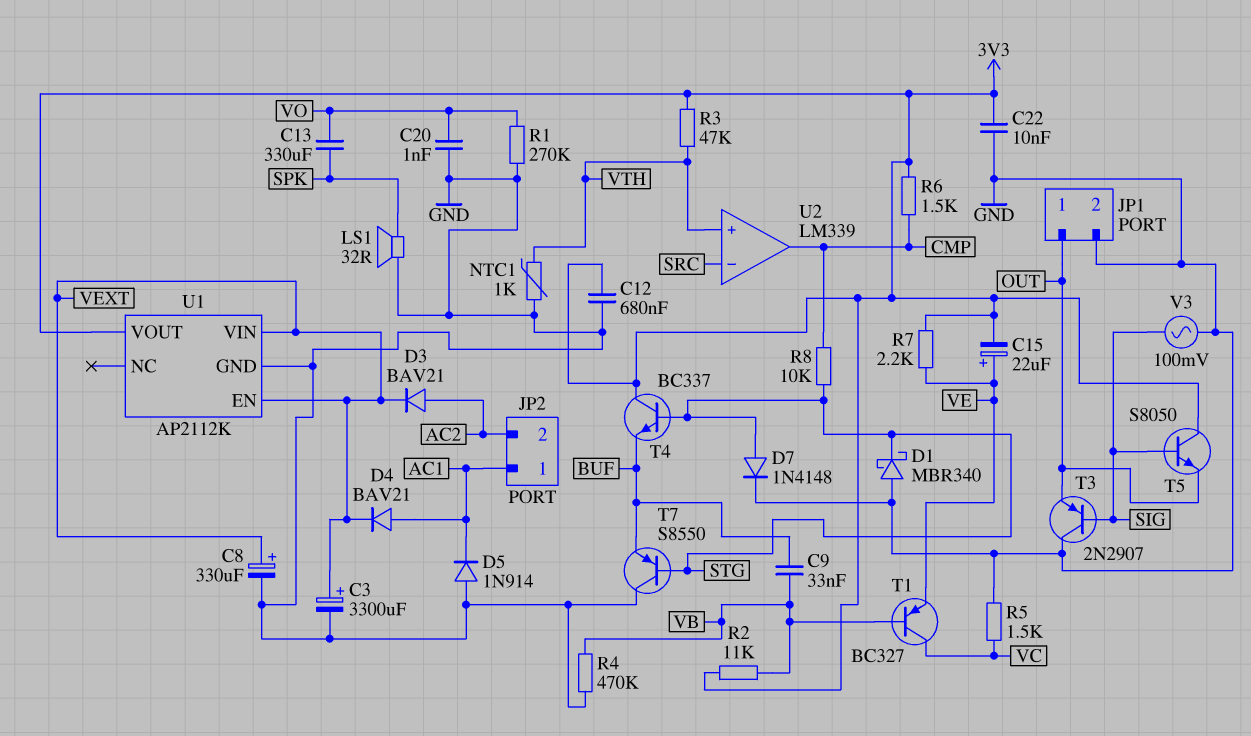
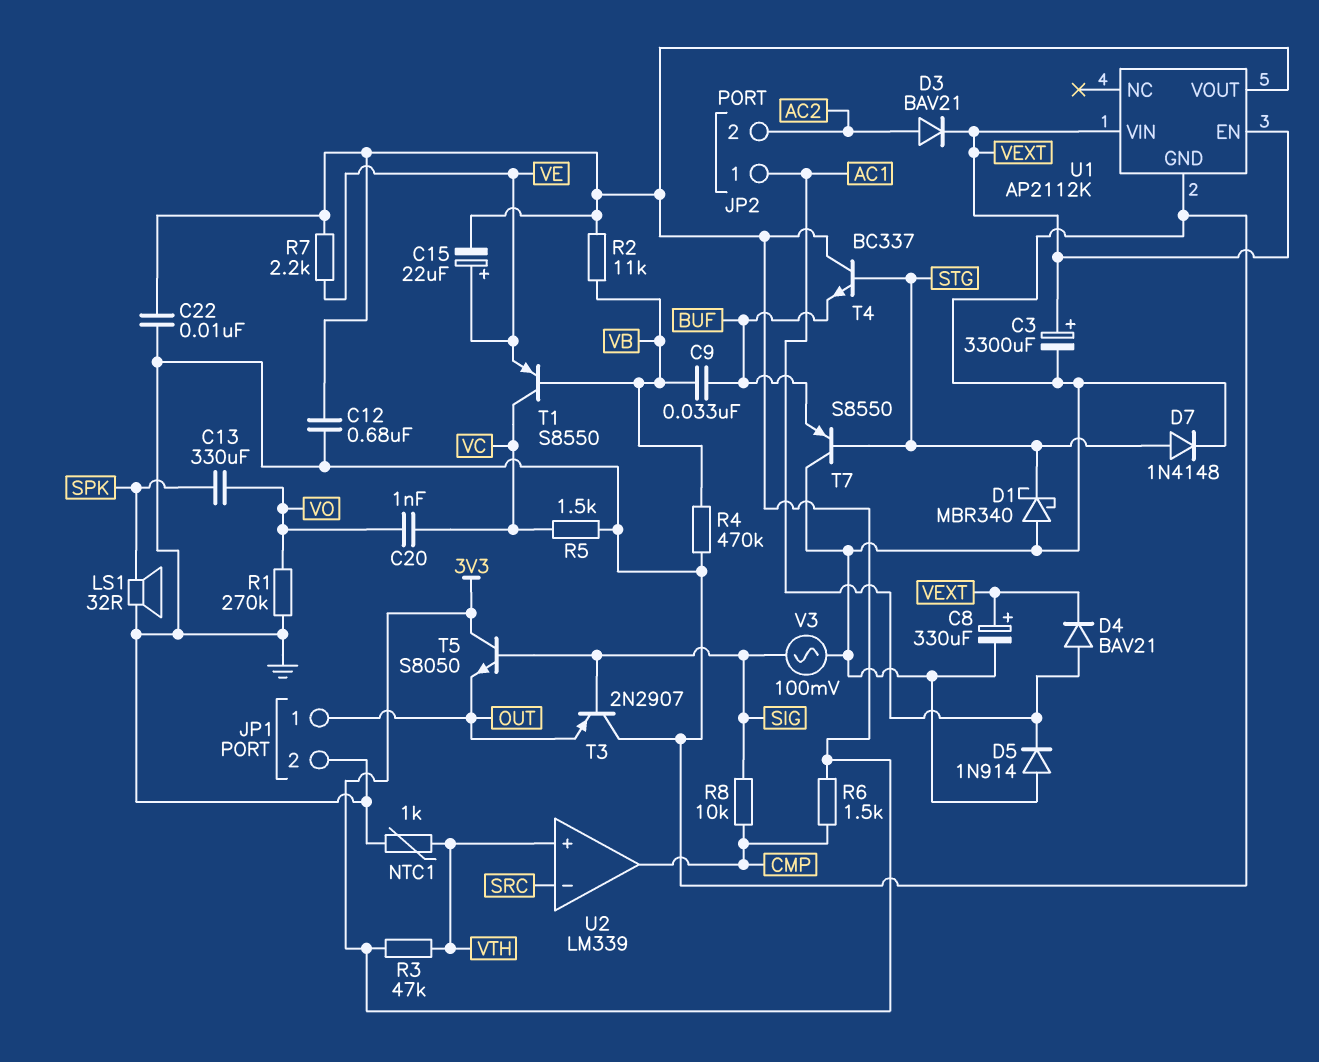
C20: 1nF (GND, VO) -> 1nF (VC, VO)
R8: 10k (CMP, STG) -> 10k (CMP, SIG)
T1: PNP BC327 (B VB, C VC, E VE) -> PNP S8550 (B VB, C VC, E VE)

